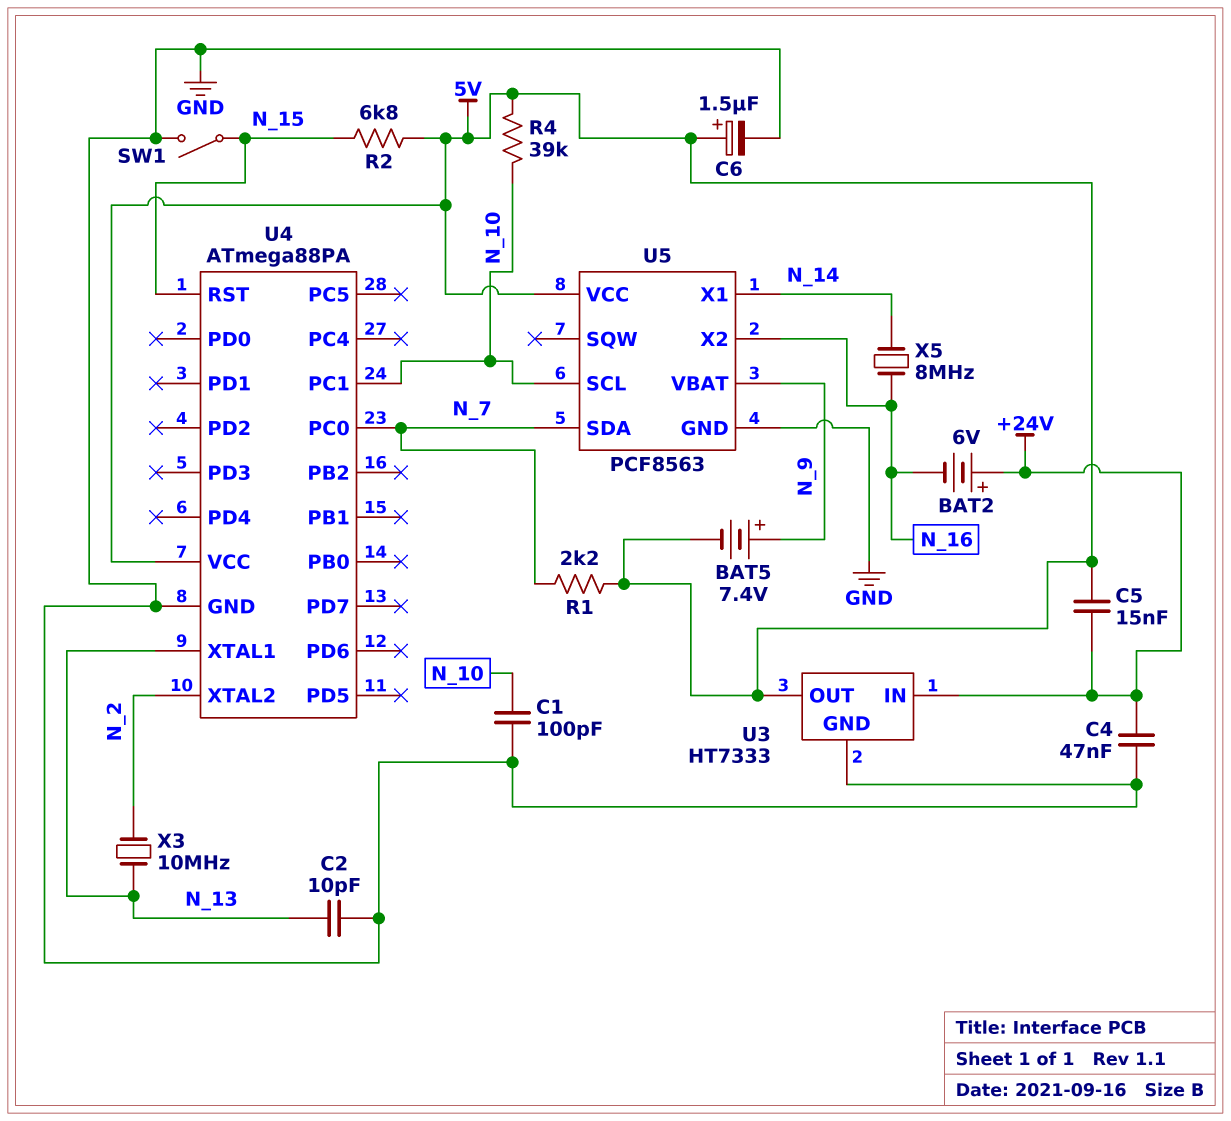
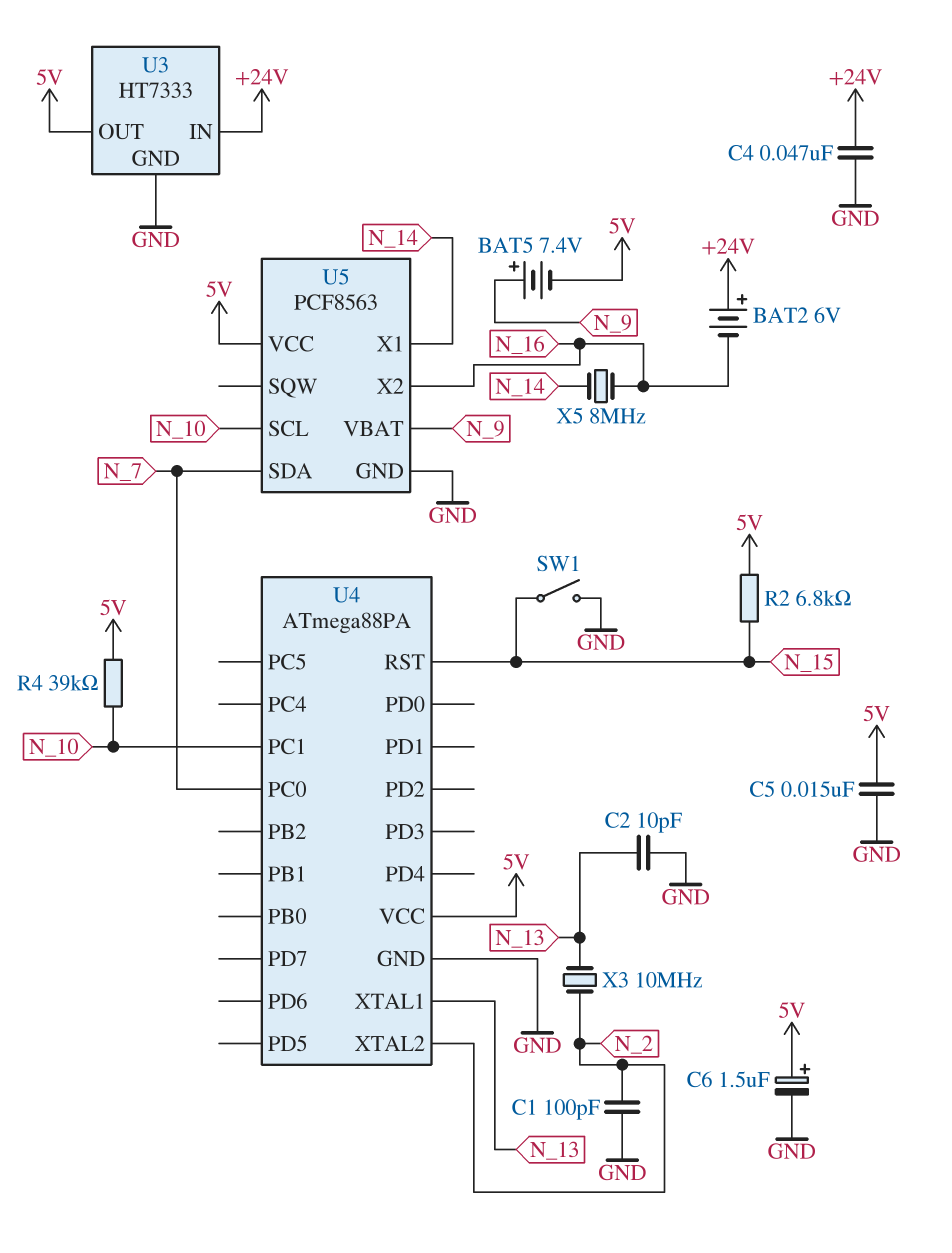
C1: 100pF (GND, N_10) -> 100pF (GND, N_2)
C5: 15nF (+24V, 5V) -> 15nF (5V, GND)
R1: 2.2k (5V, N_7) -> none

